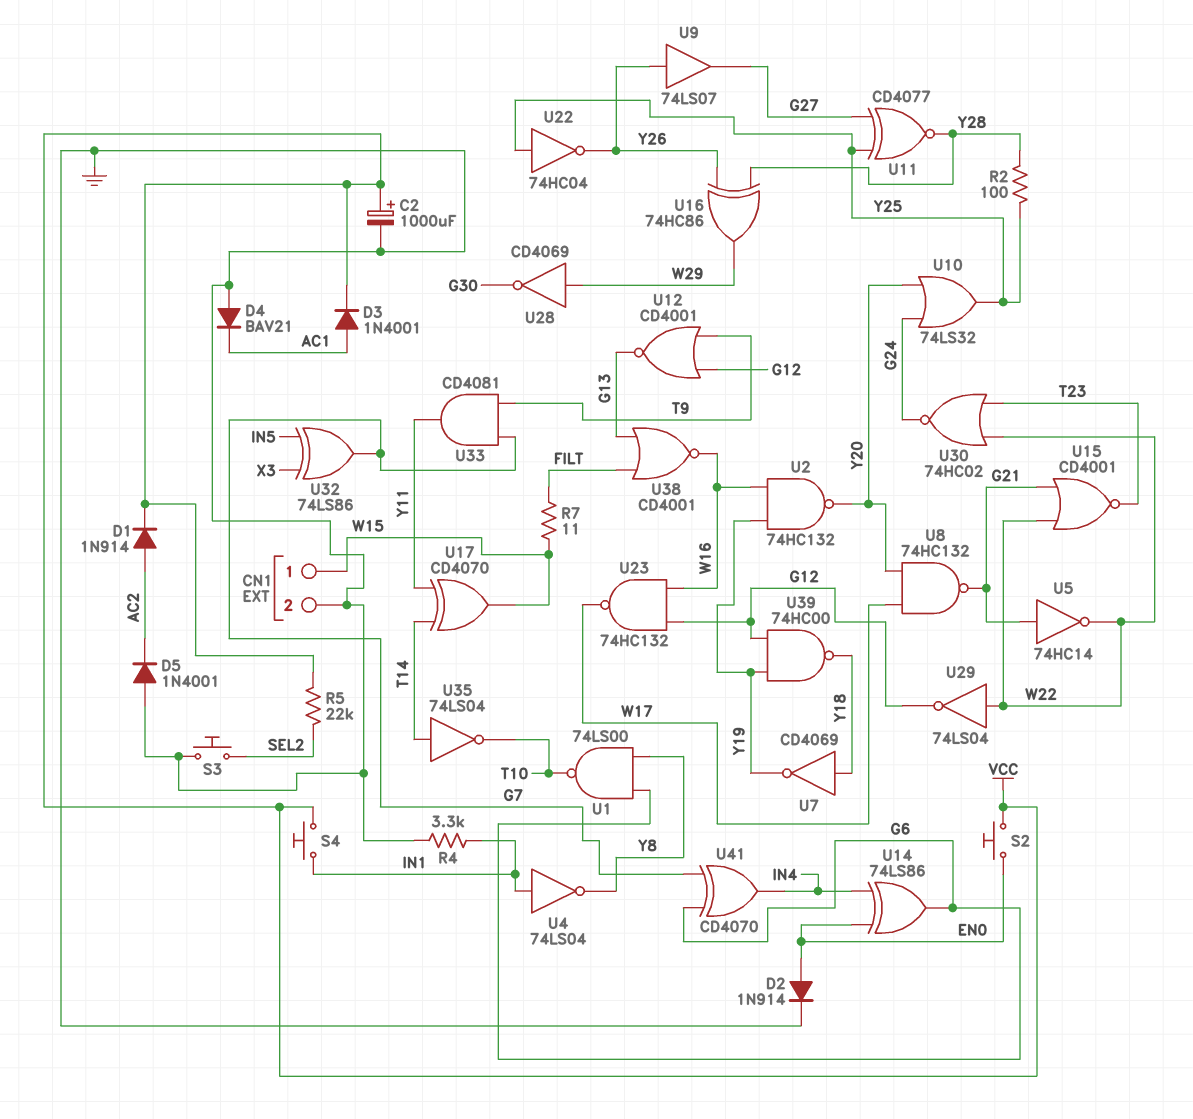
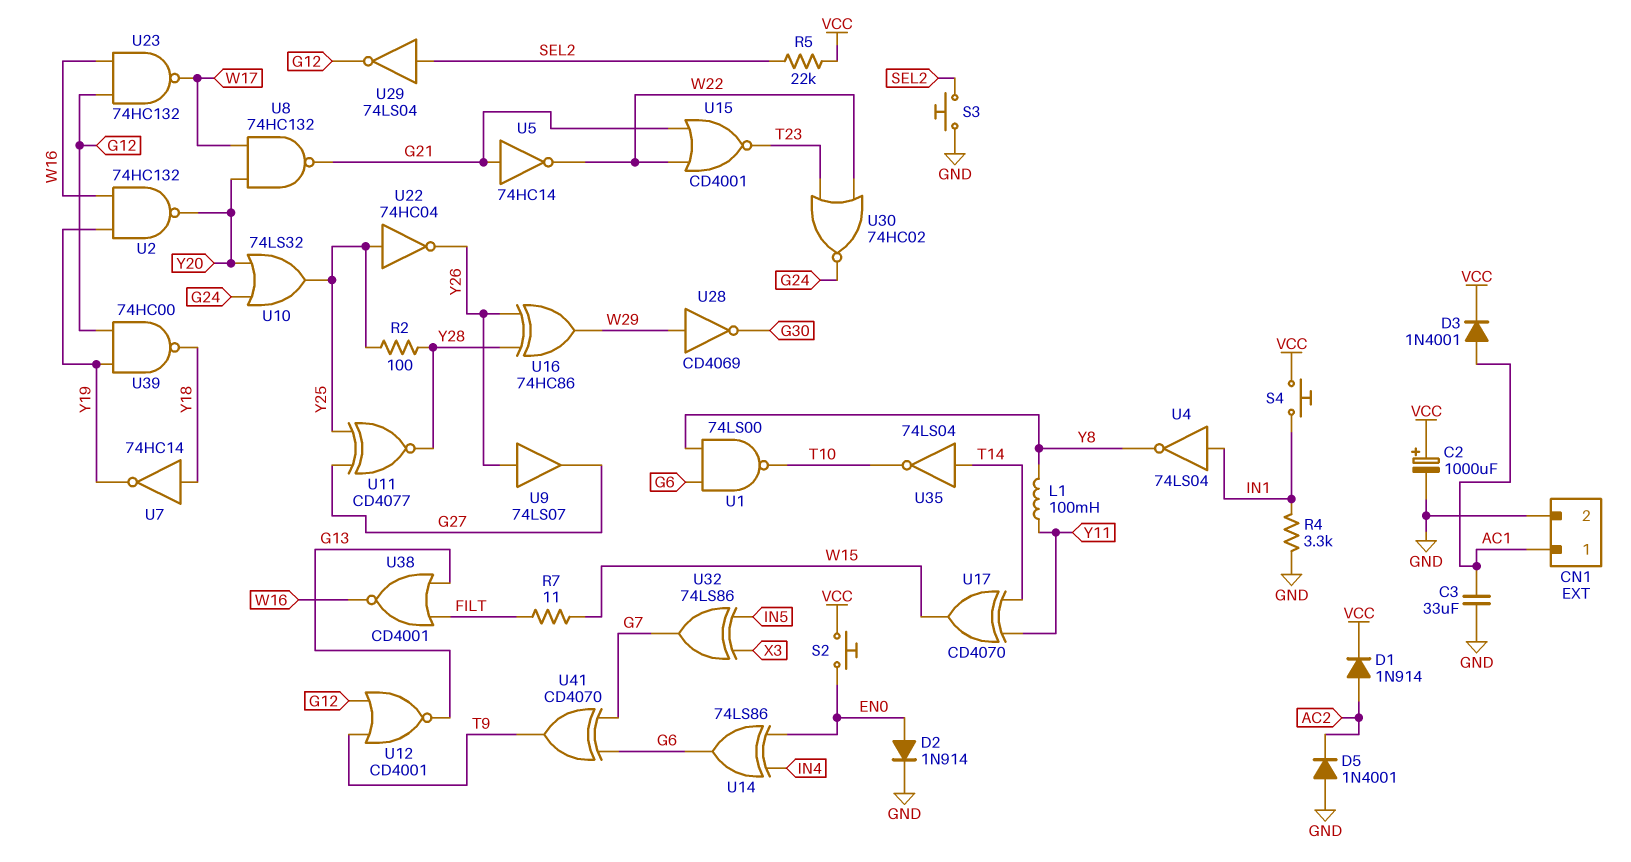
C3: none -> 33uF (AC1, GND)
CN1 pin 1: W15 -> AC1
D4: diode BAV21 (A GND, K AC1) -> none
L1: none -> 100mH (Y8, Y11)
U7: NOT CD4069 (in Y18, out Y19) -> NOT 74HC14 (in Y18, out Y19)
U29: NOT 74LS04 (in W22, out G12) -> NOT 74LS04 (in SEL2, out G12)
U33: AND CD4081 (in G7, in T9, out Y11) -> none
U41: XOR CD4070 (in G6, in G7, out IN4) -> XOR CD4070 (in G6, in G7, out T9)

